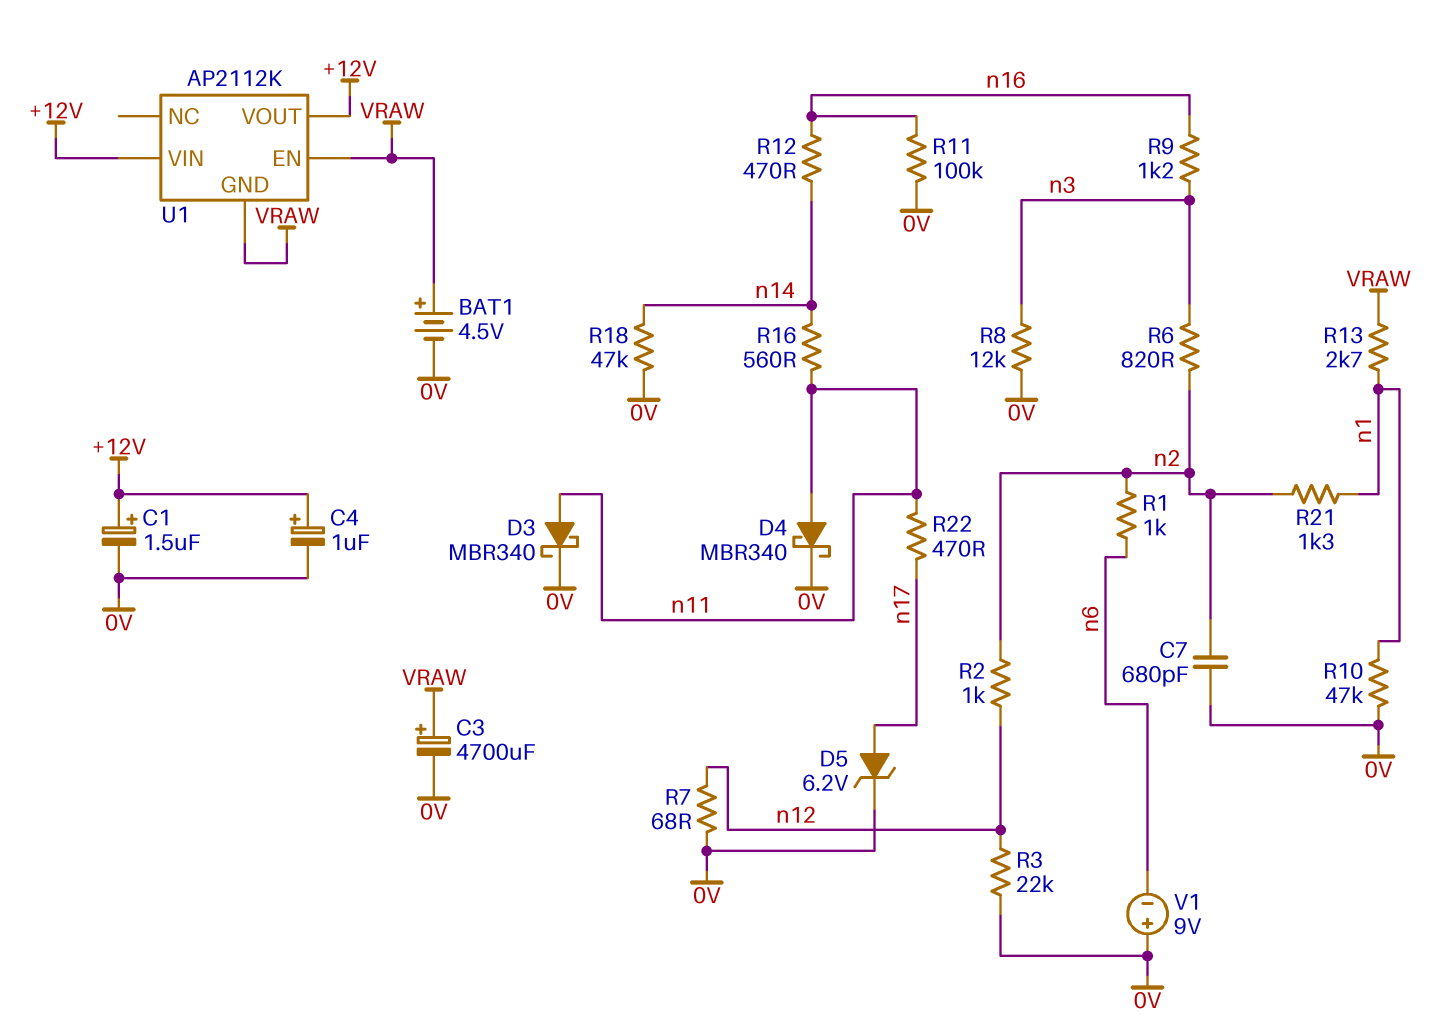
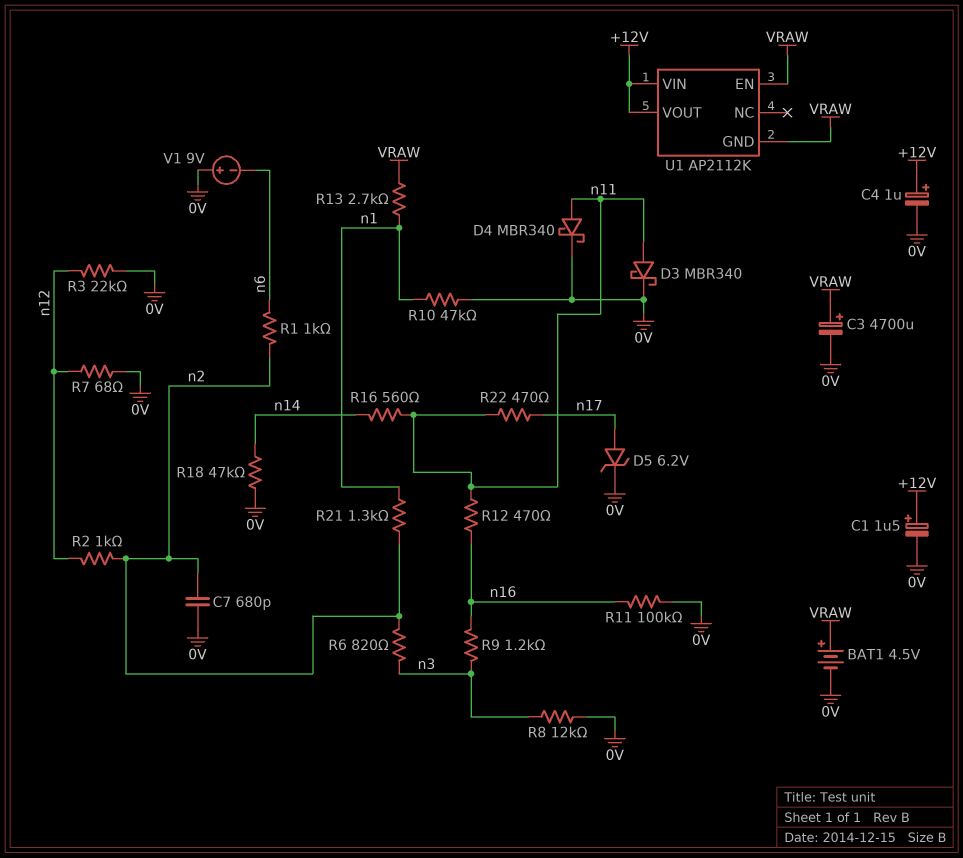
R12: 470 (n14, n16) -> 470 (n11, n16)

